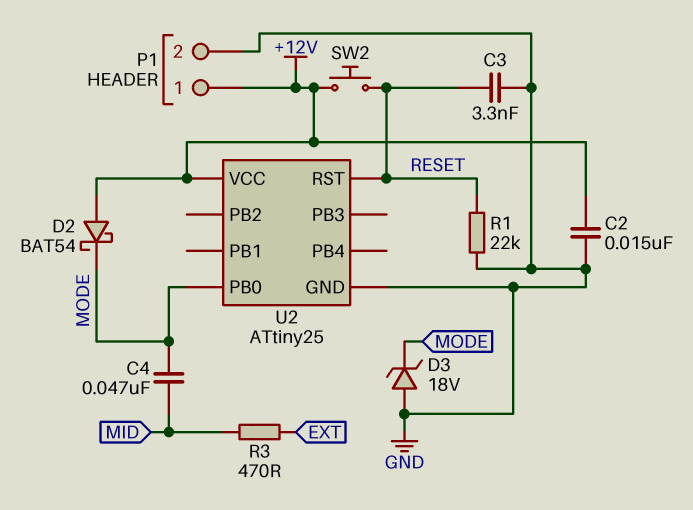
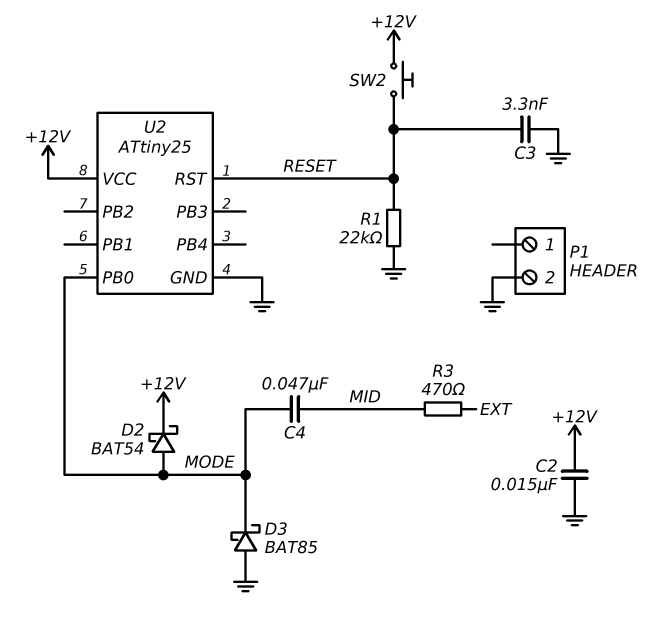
D2: schottky BAT54 (A +12V, K MODE) -> schottky BAT54 (A MODE, K +12V)
D3: zener 18V (A GND, K MODE) -> schottky BAT85 (A GND, K MODE)
P1 pin 1: +12V -> none

